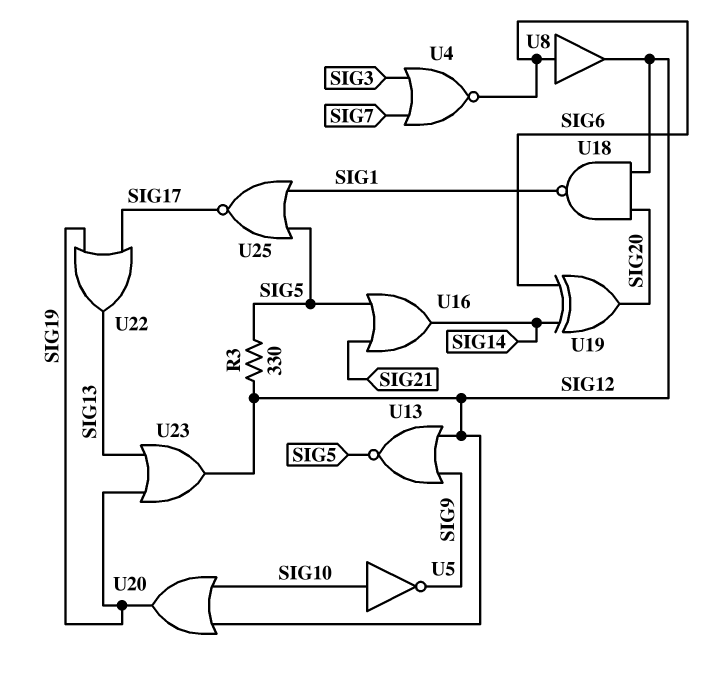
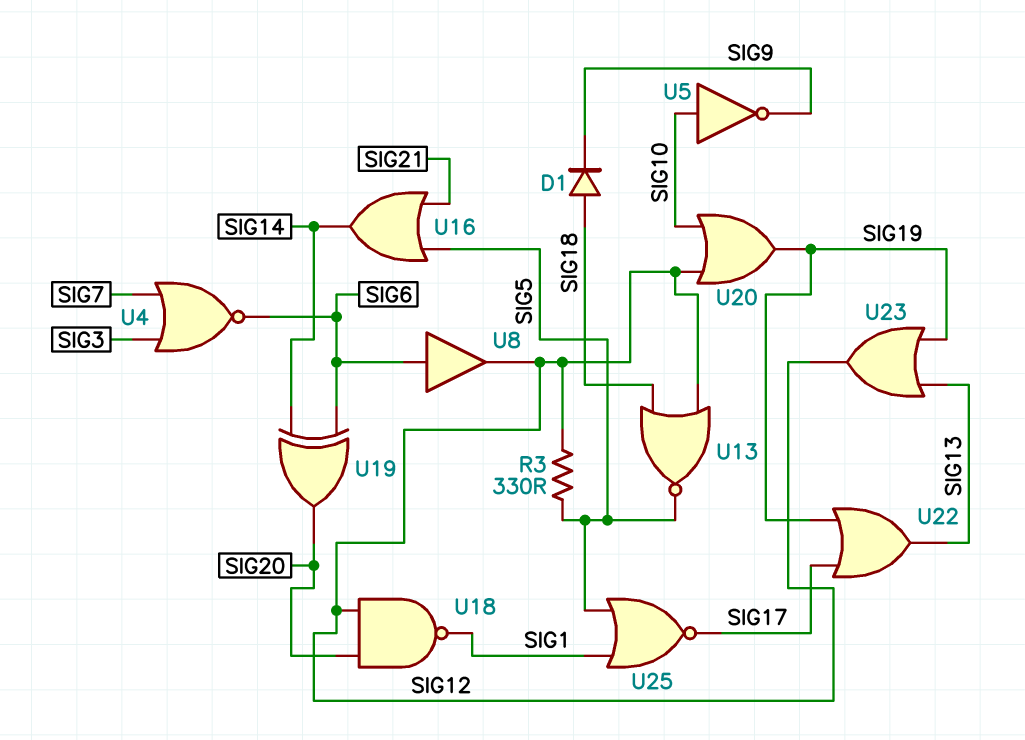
D1: none -> diode (A SIG18, K SIG9)
U13: NOR (in SIG9, in SIG12, out SIG5) -> NOR (in SIG12, in SIG18, out SIG5)

